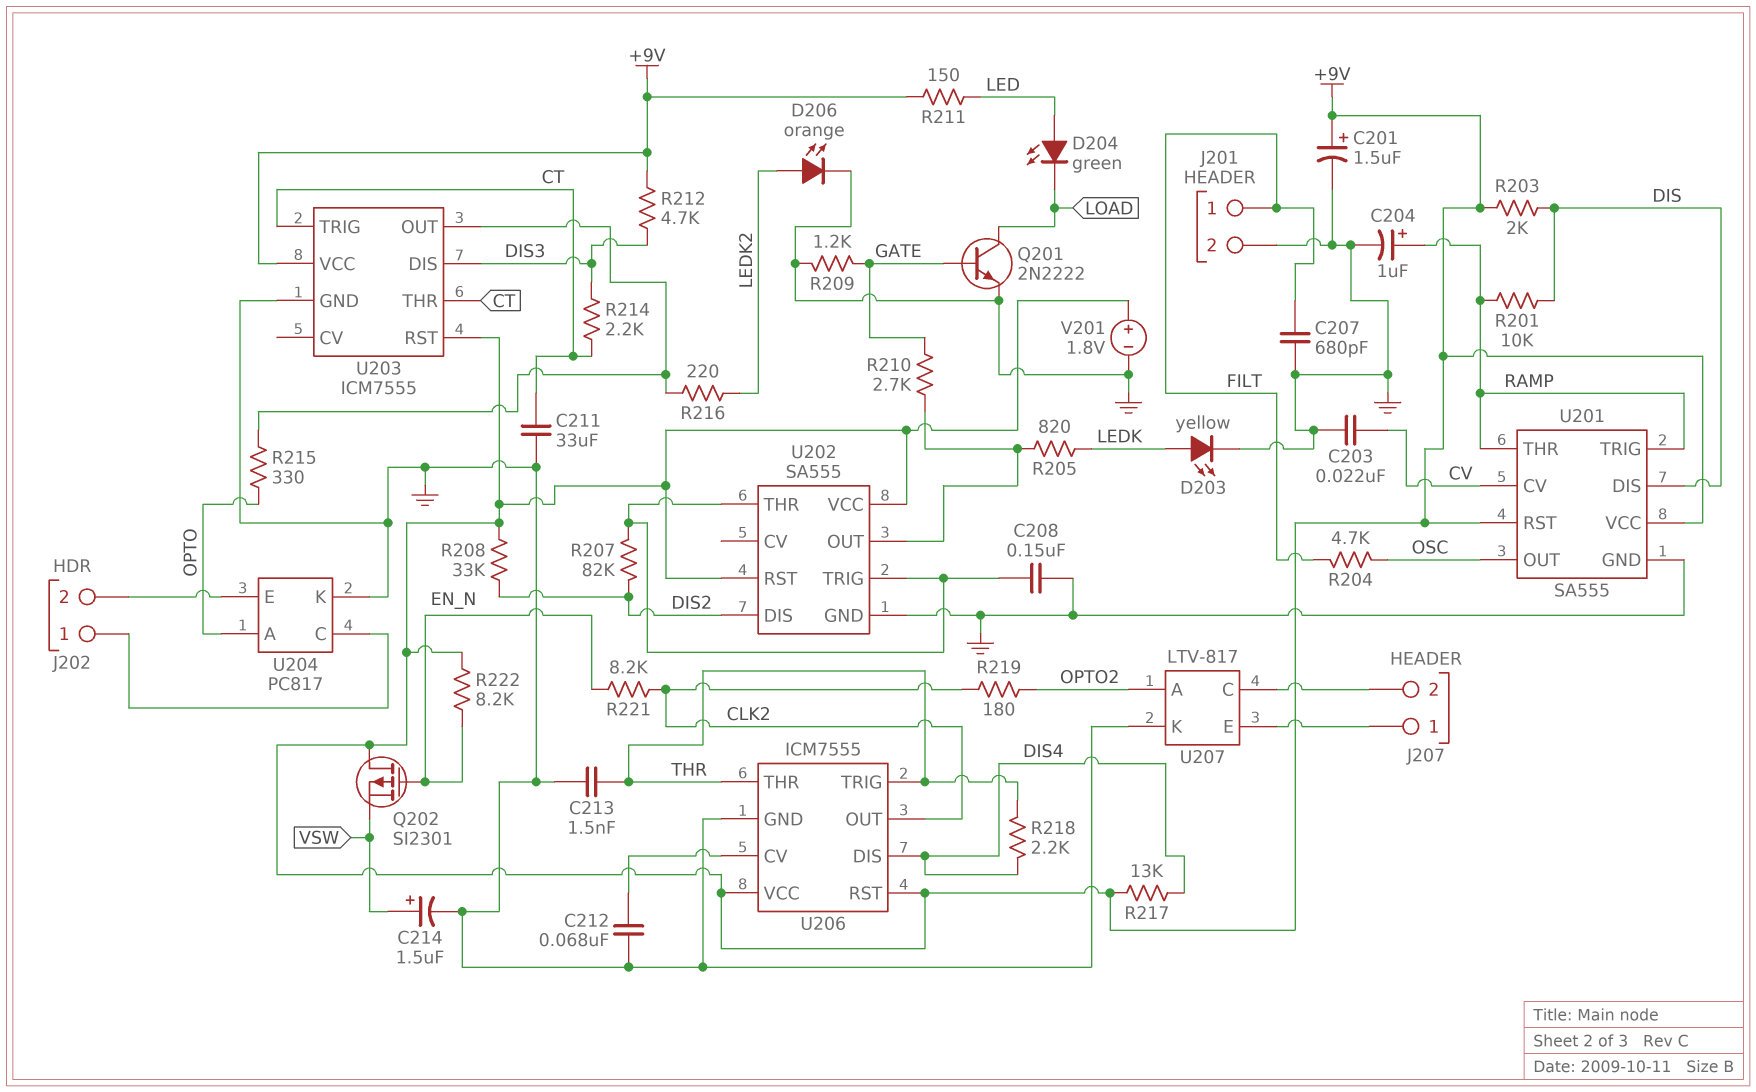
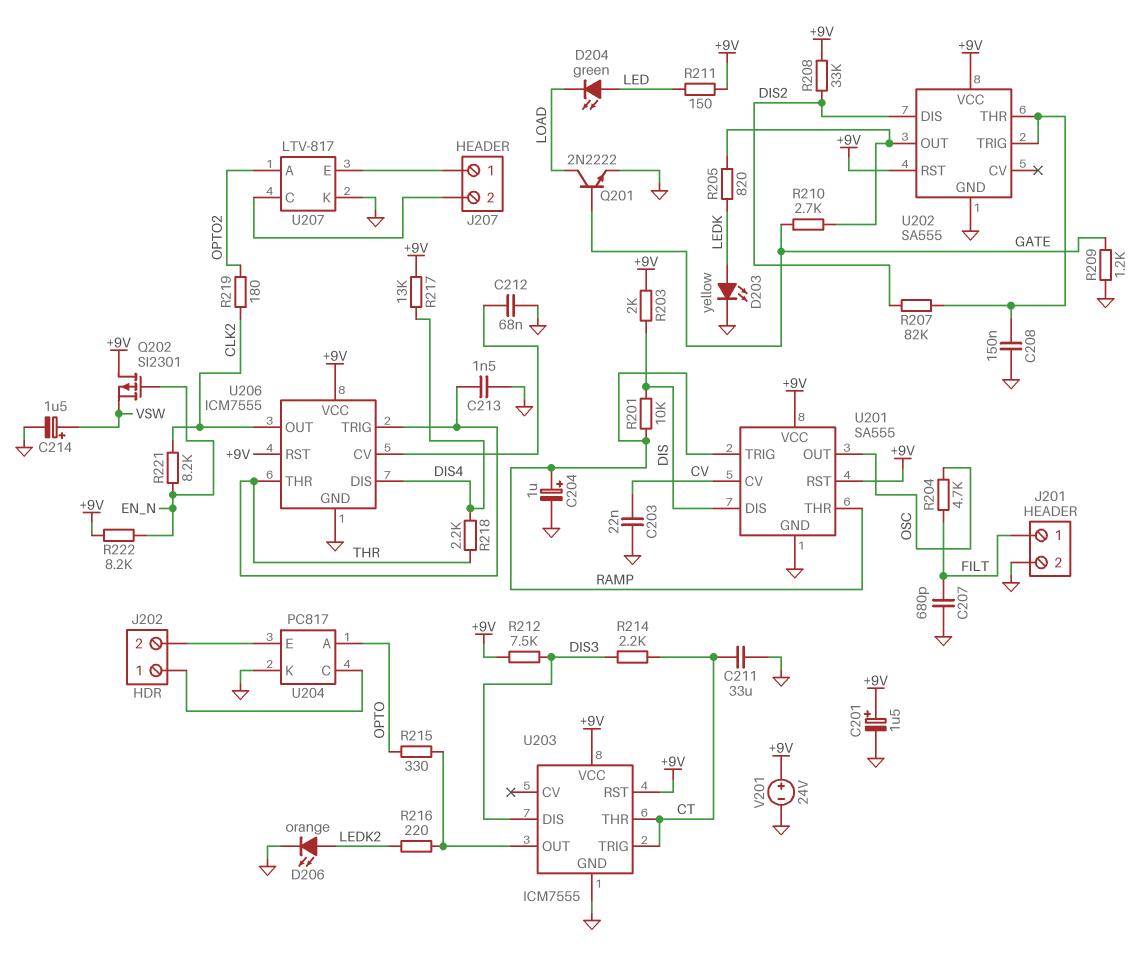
R212: 4.7k (+9V, DIS3) -> 7.5k (+9V, DIS3)
V201: 1.8V (plus +9V, minus GND) -> 24V (plus +9V, minus GND)

